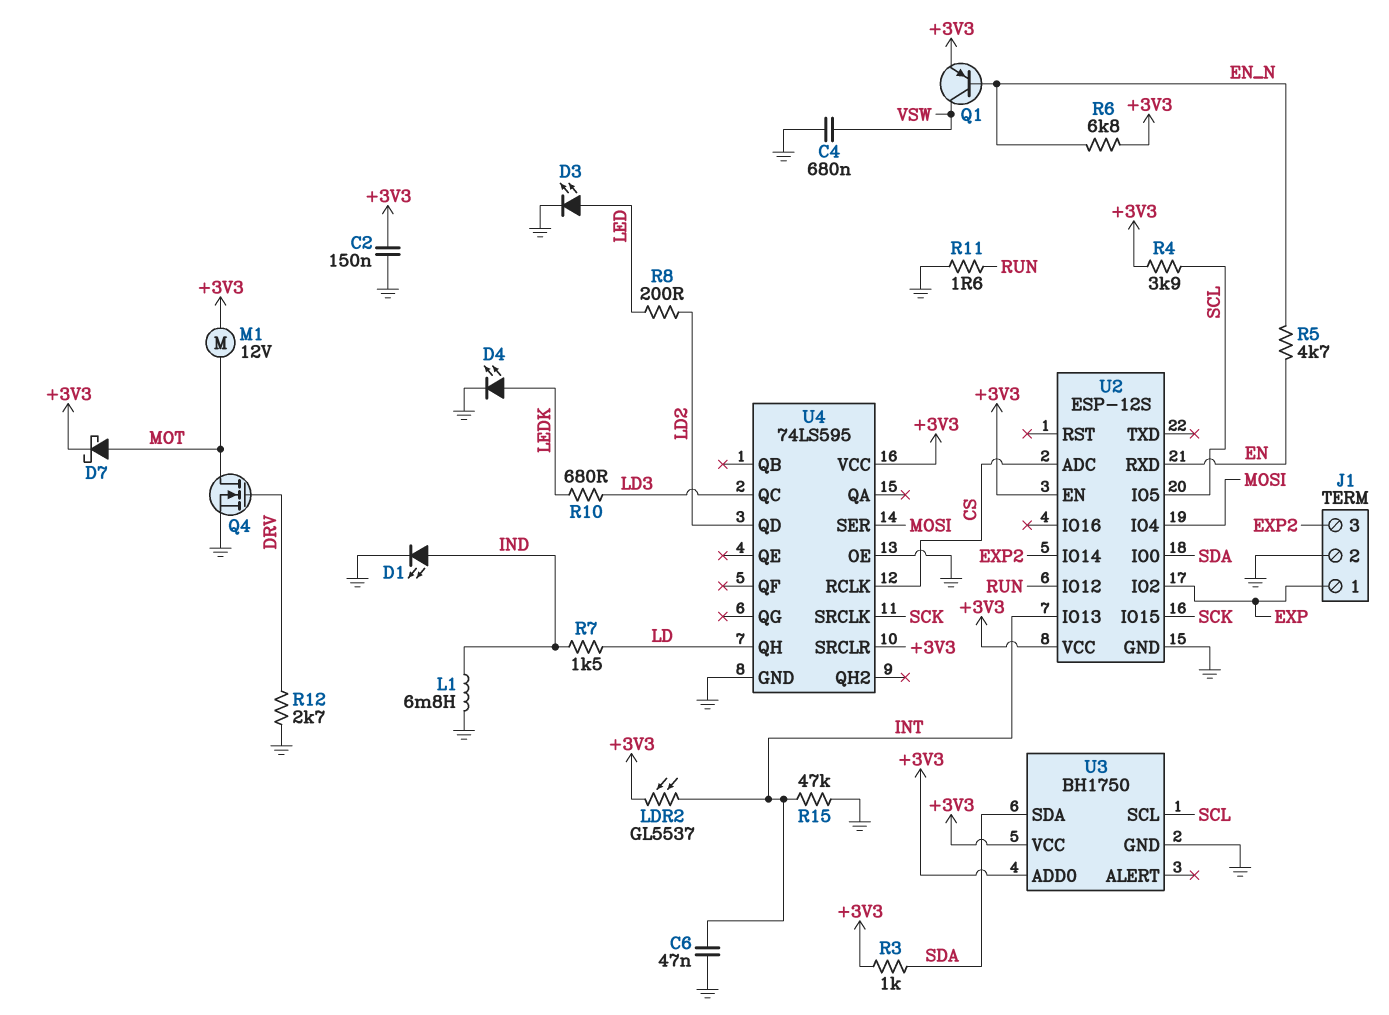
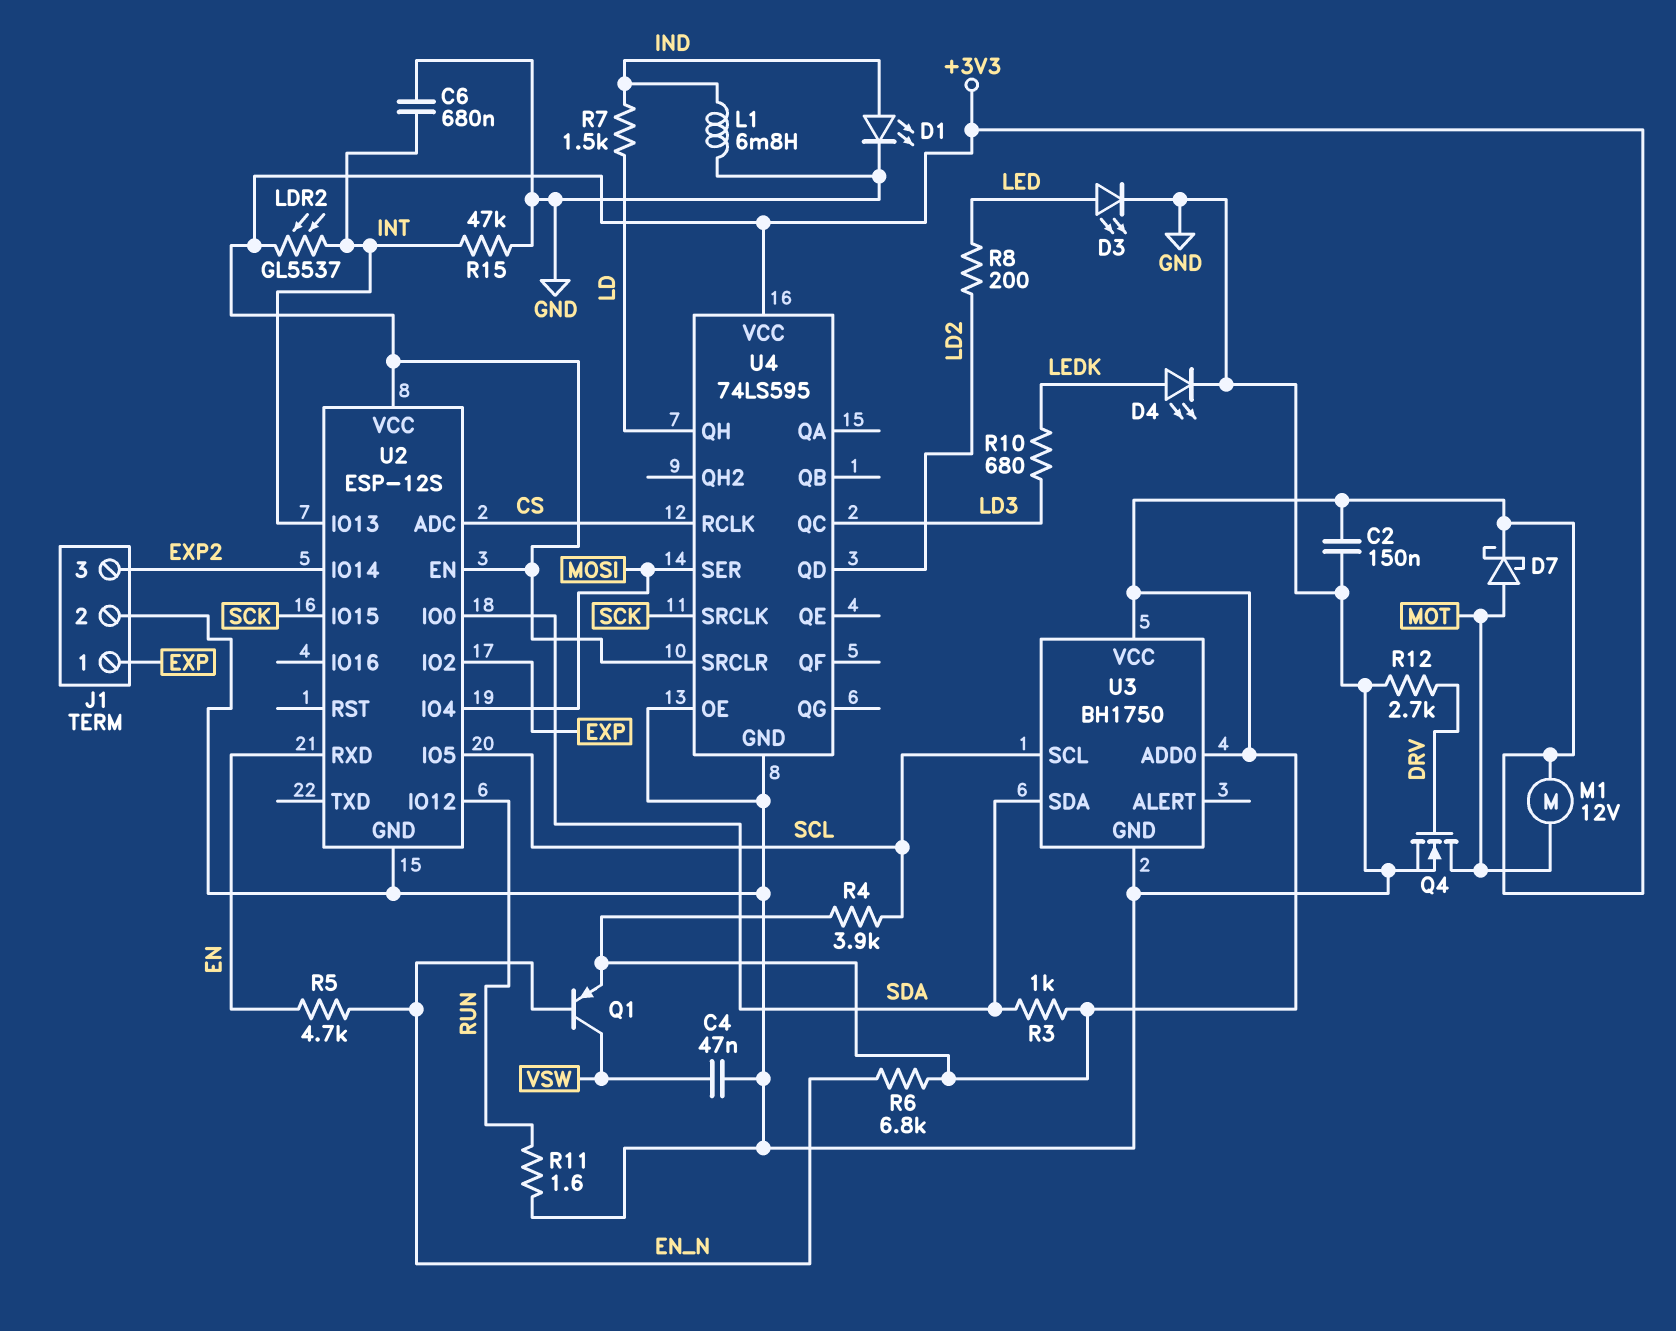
C4: 680nF (GND, VSW) -> 47nF (GND, VSW)
C6: 47nF (GND, INT) -> 680nF (GND, INT)

